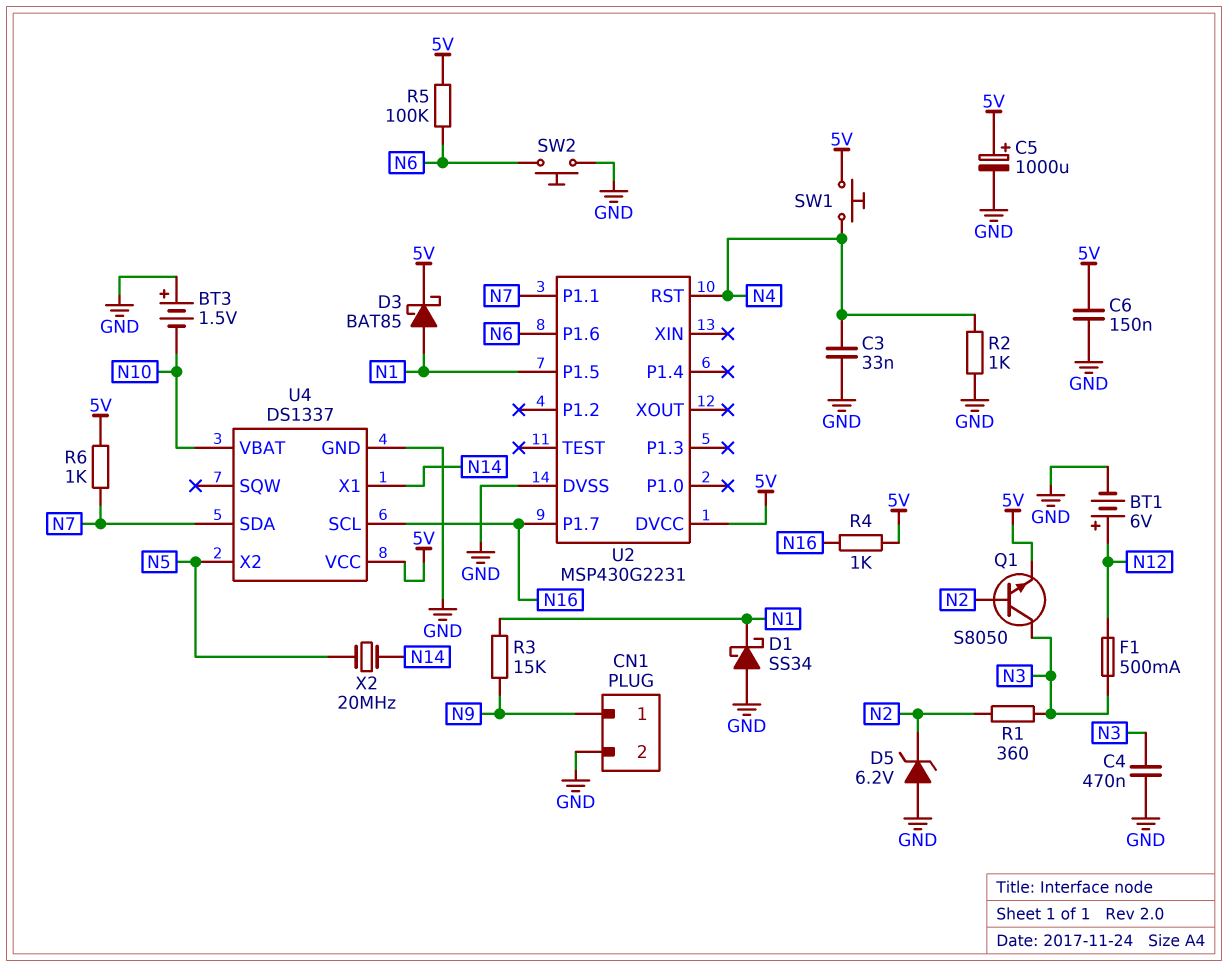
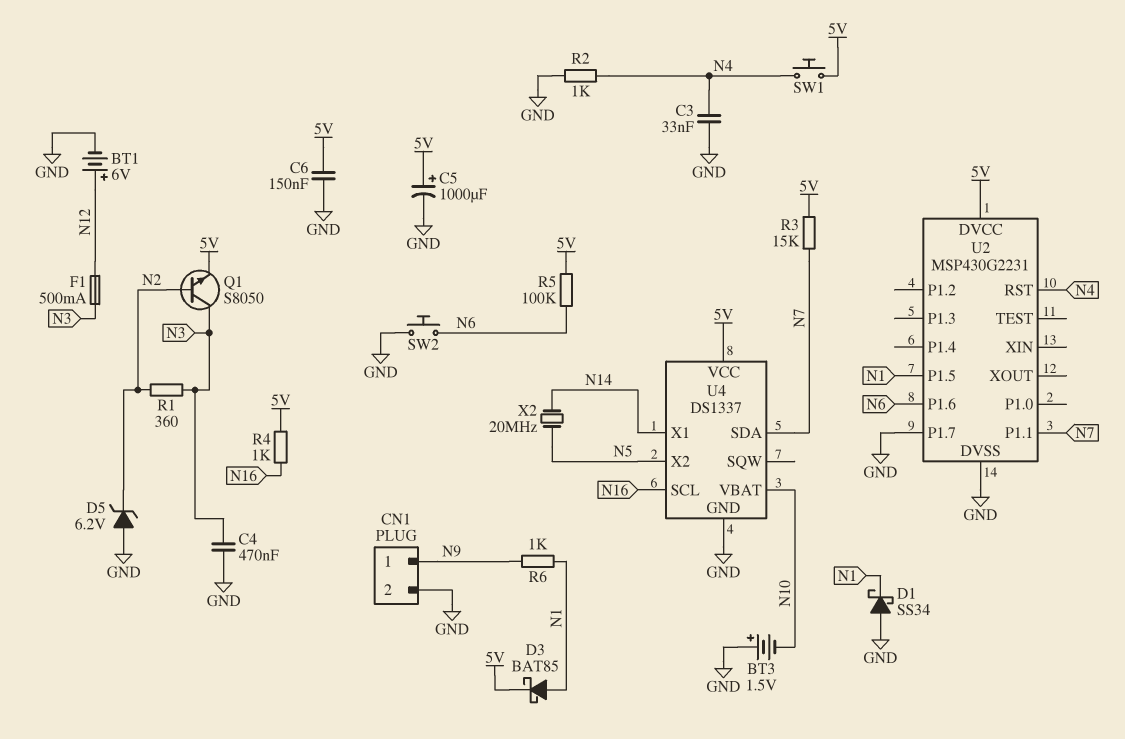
R3: 15k (N1, N9) -> 15k (5V, N7)
R6: 1k (5V, N7) -> 1k (N1, N9)
U2 pin P1.7: N16 -> GND

